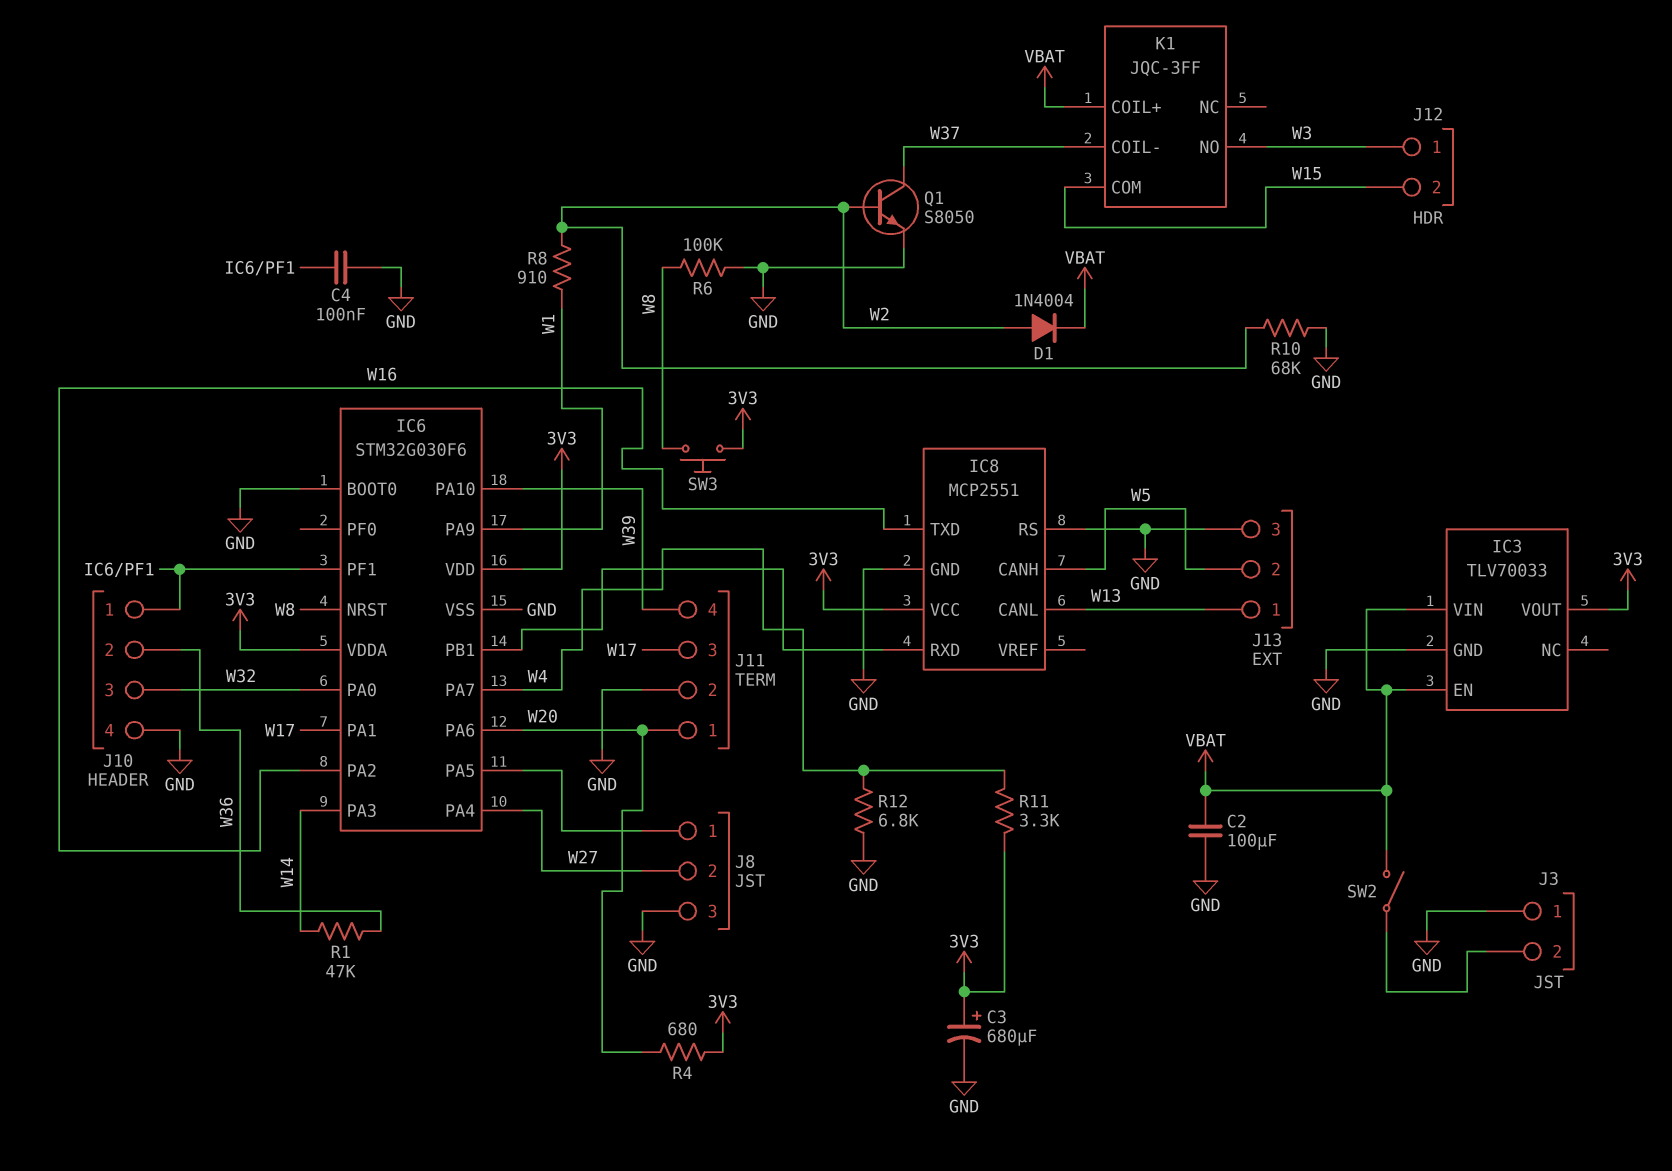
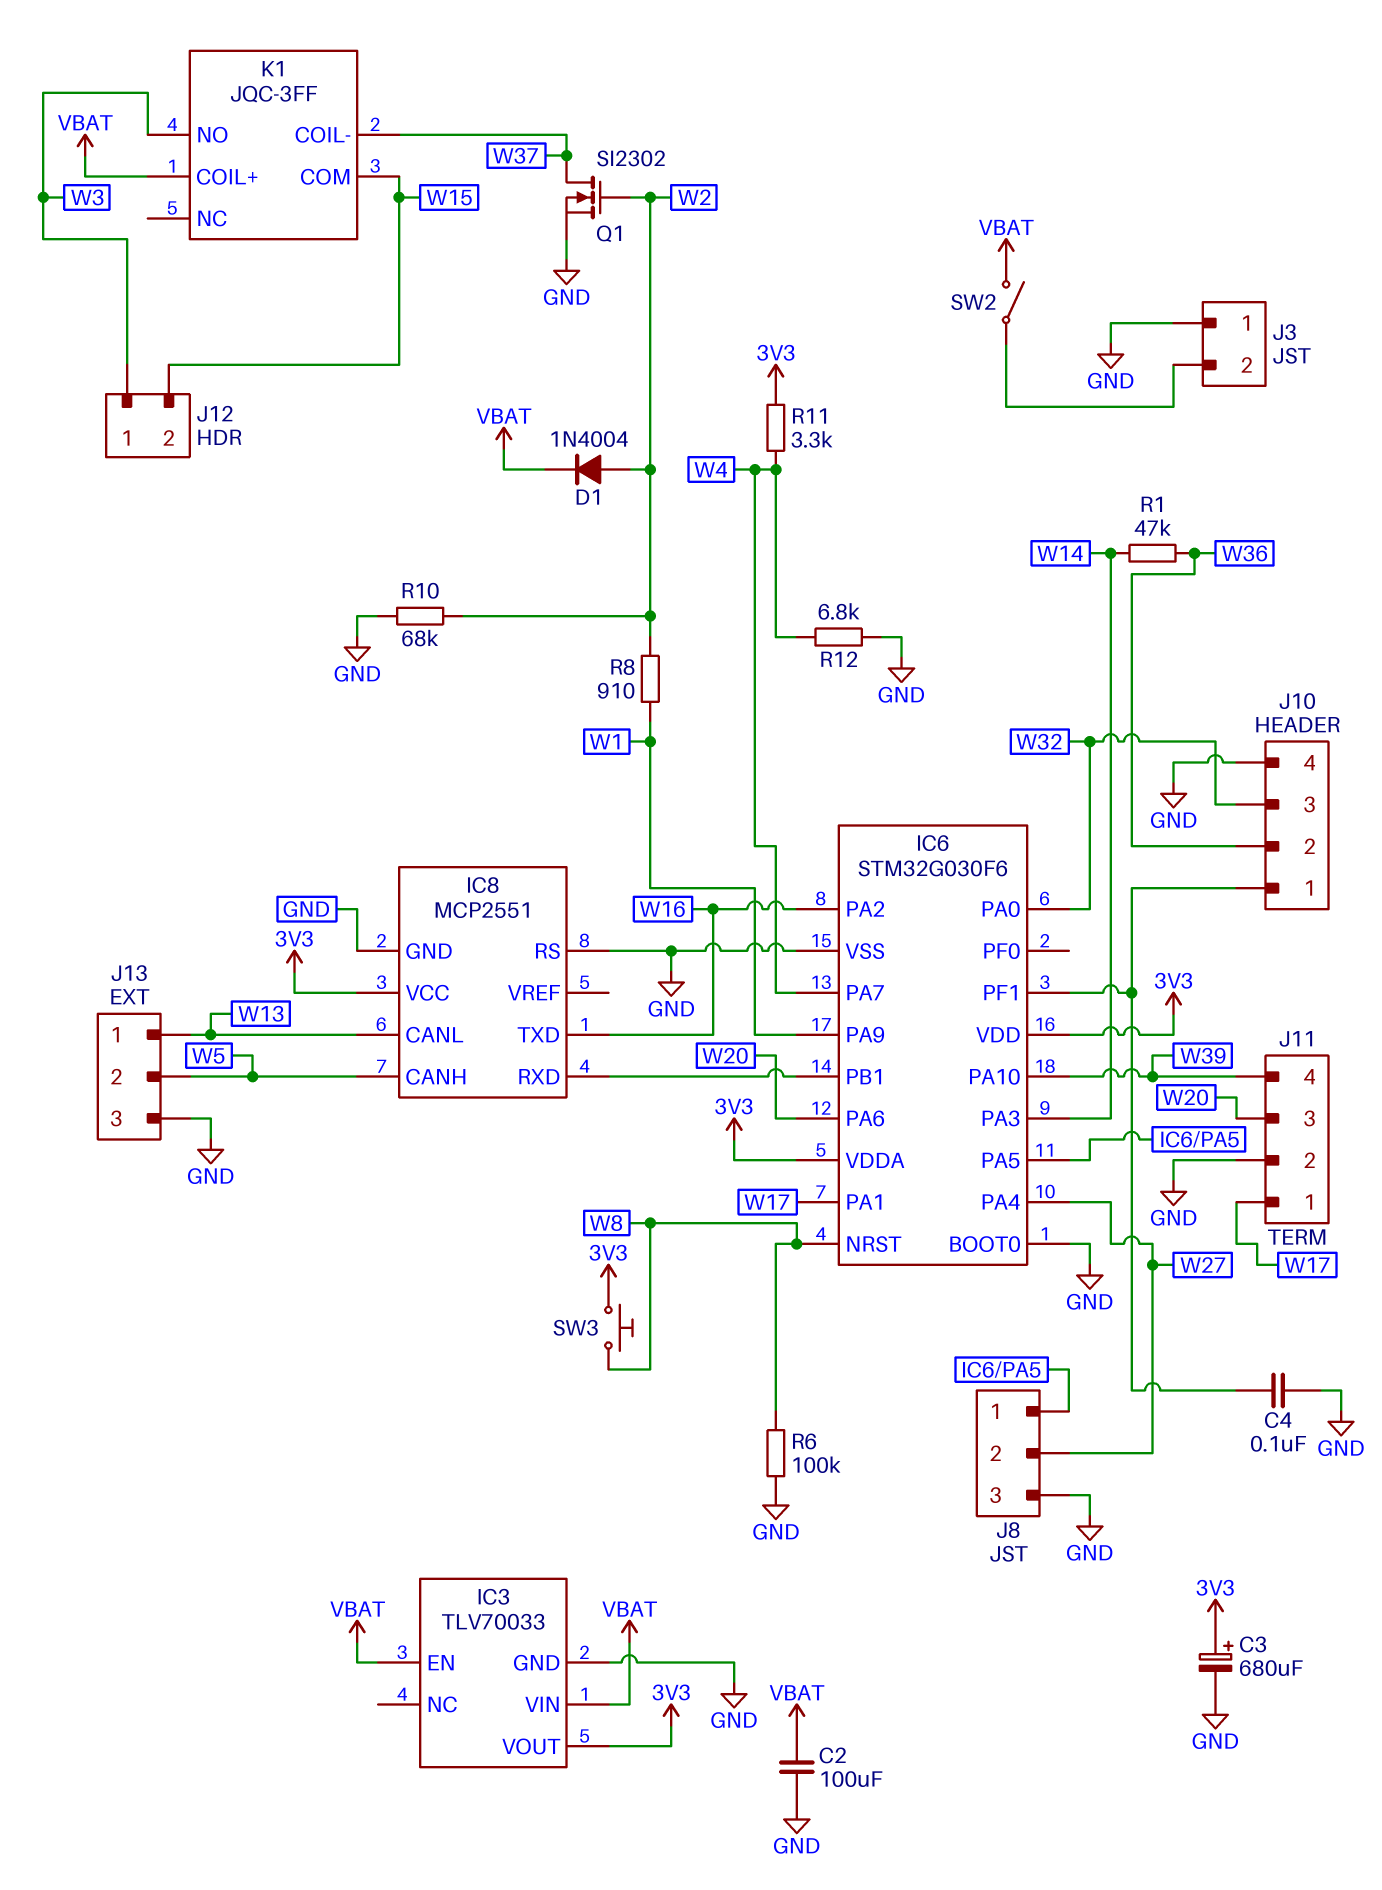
J11 pin 1: W20 -> W17
J11 pin 3: W17 -> W20
Q1: NPN S8050 (B W2, C W37, E GND) -> NMOS SI2302 (G W2, D W37, S GND)
R4: 680 (3V3, W20) -> none

